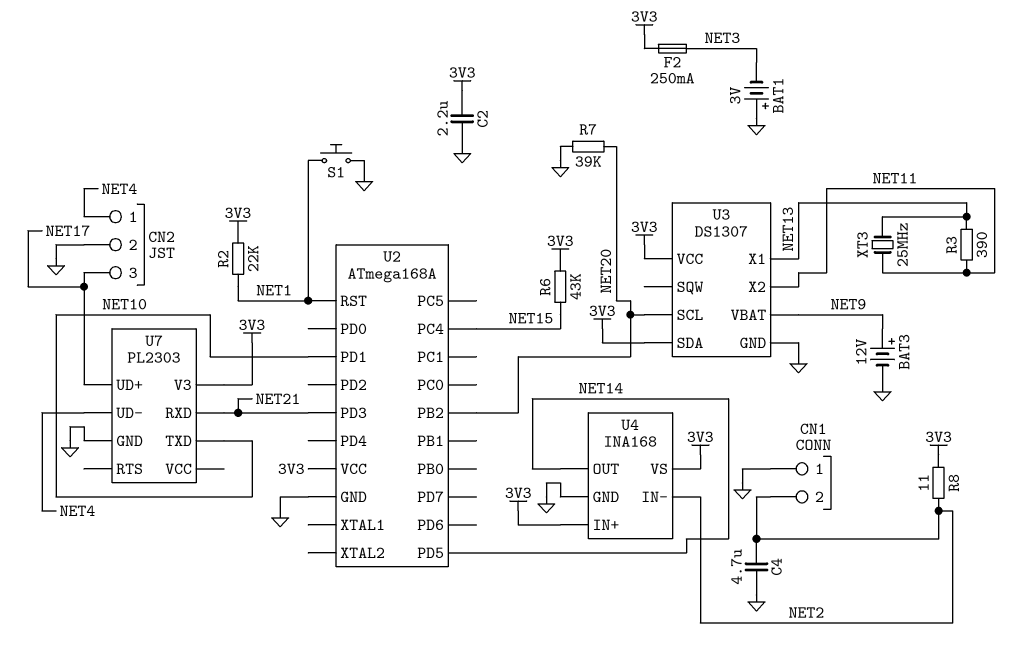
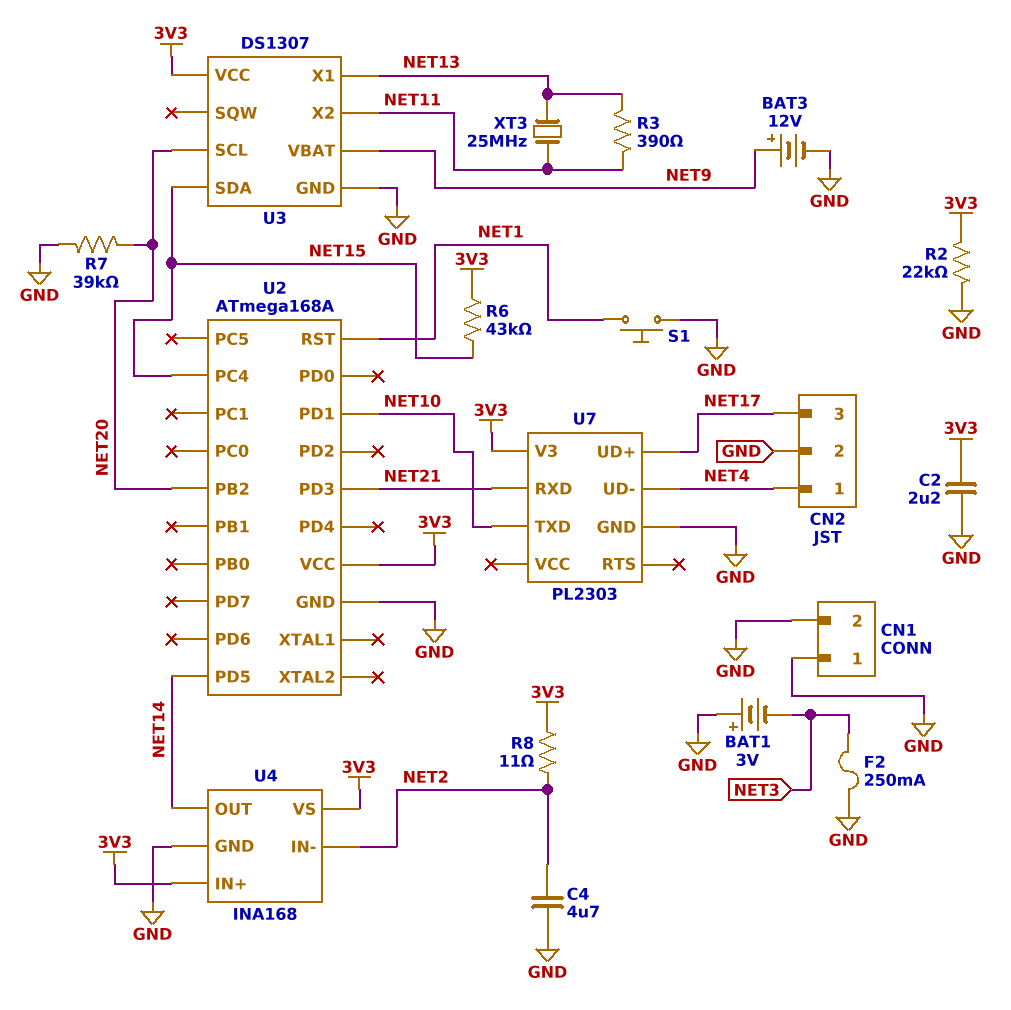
CN1 pin 2: NET2 -> GND
F2: 250mA (3V3, NET3) -> 250mA (GND, NET3)
R2: 22k (3V3, NET1) -> 22k (3V3, GND)
U3 pin SDA: 3V3 -> NET15

